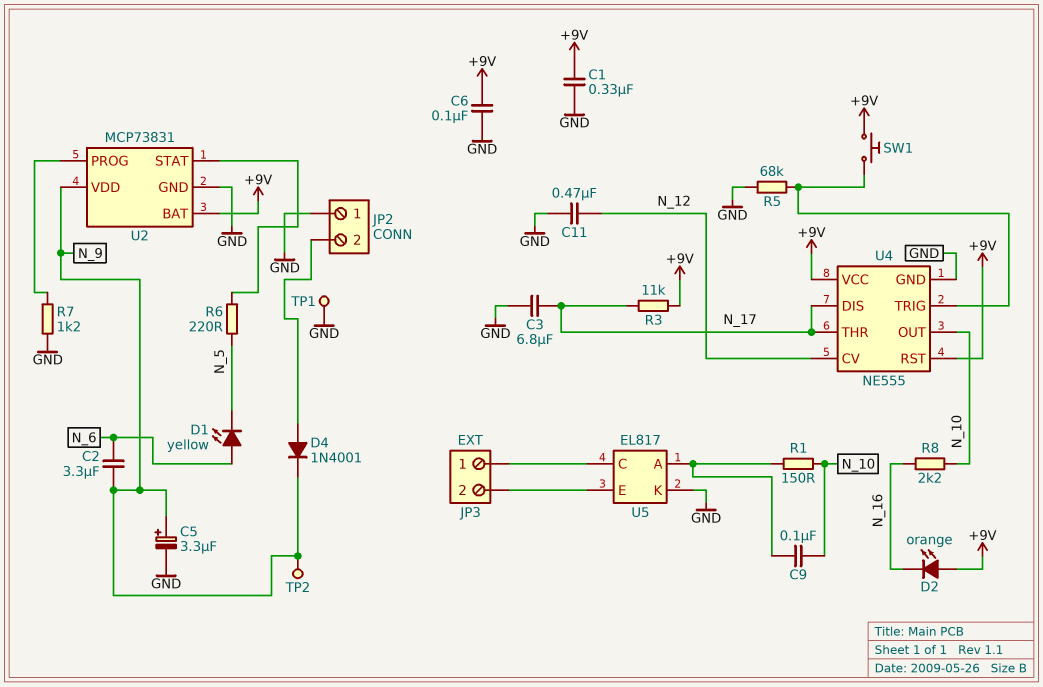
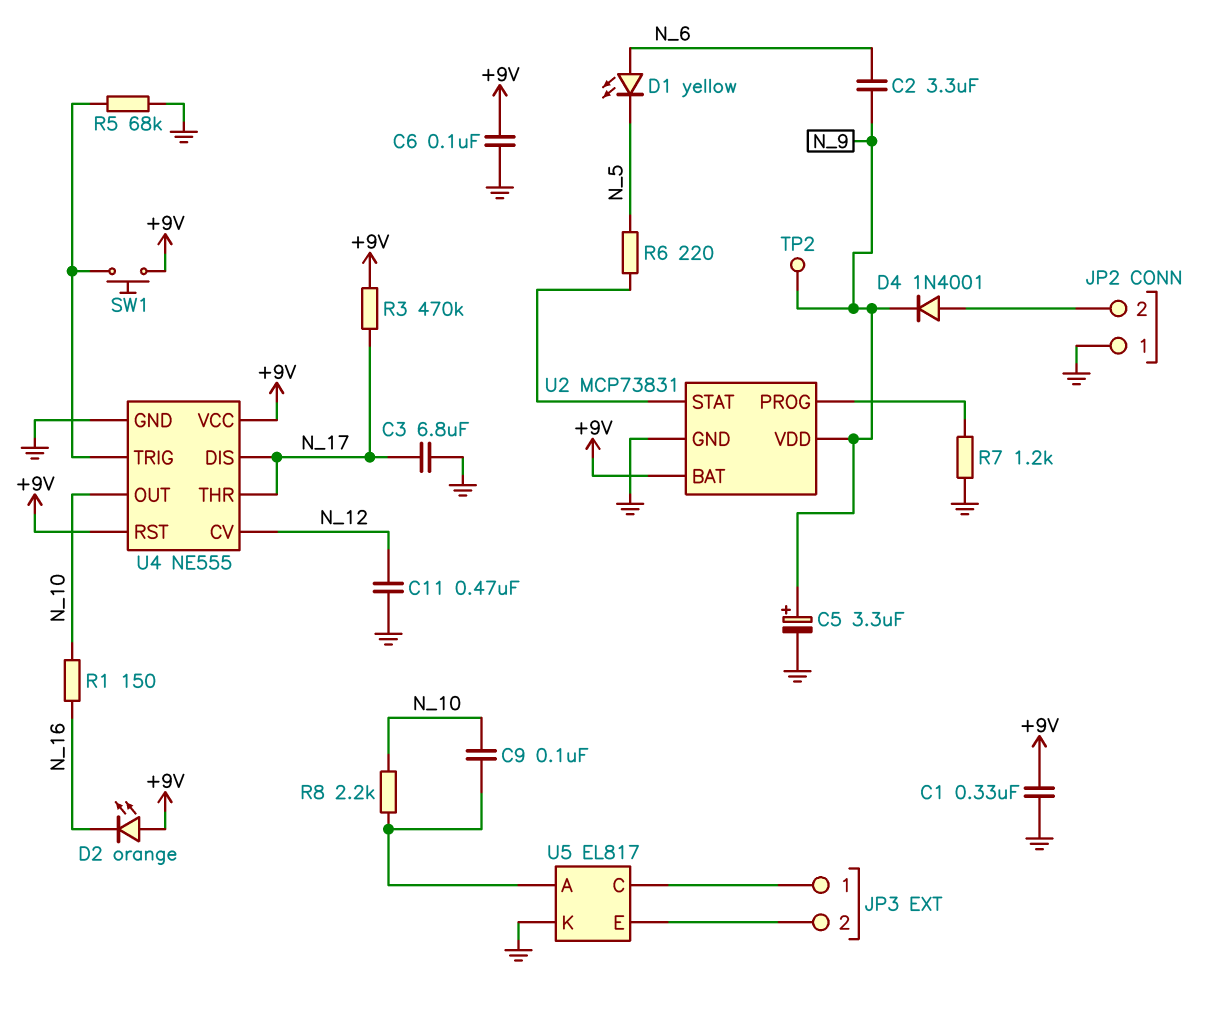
R1: 150 (N_10, U5/A) -> 150 (N_10, N_16)
R3: 11k (+9V, N_17) -> 470k (+9V, N_17)
R8: 2.2k (N_10, N_16) -> 2.2k (N_10, U5/A)
TP1: test point (GND) -> none

